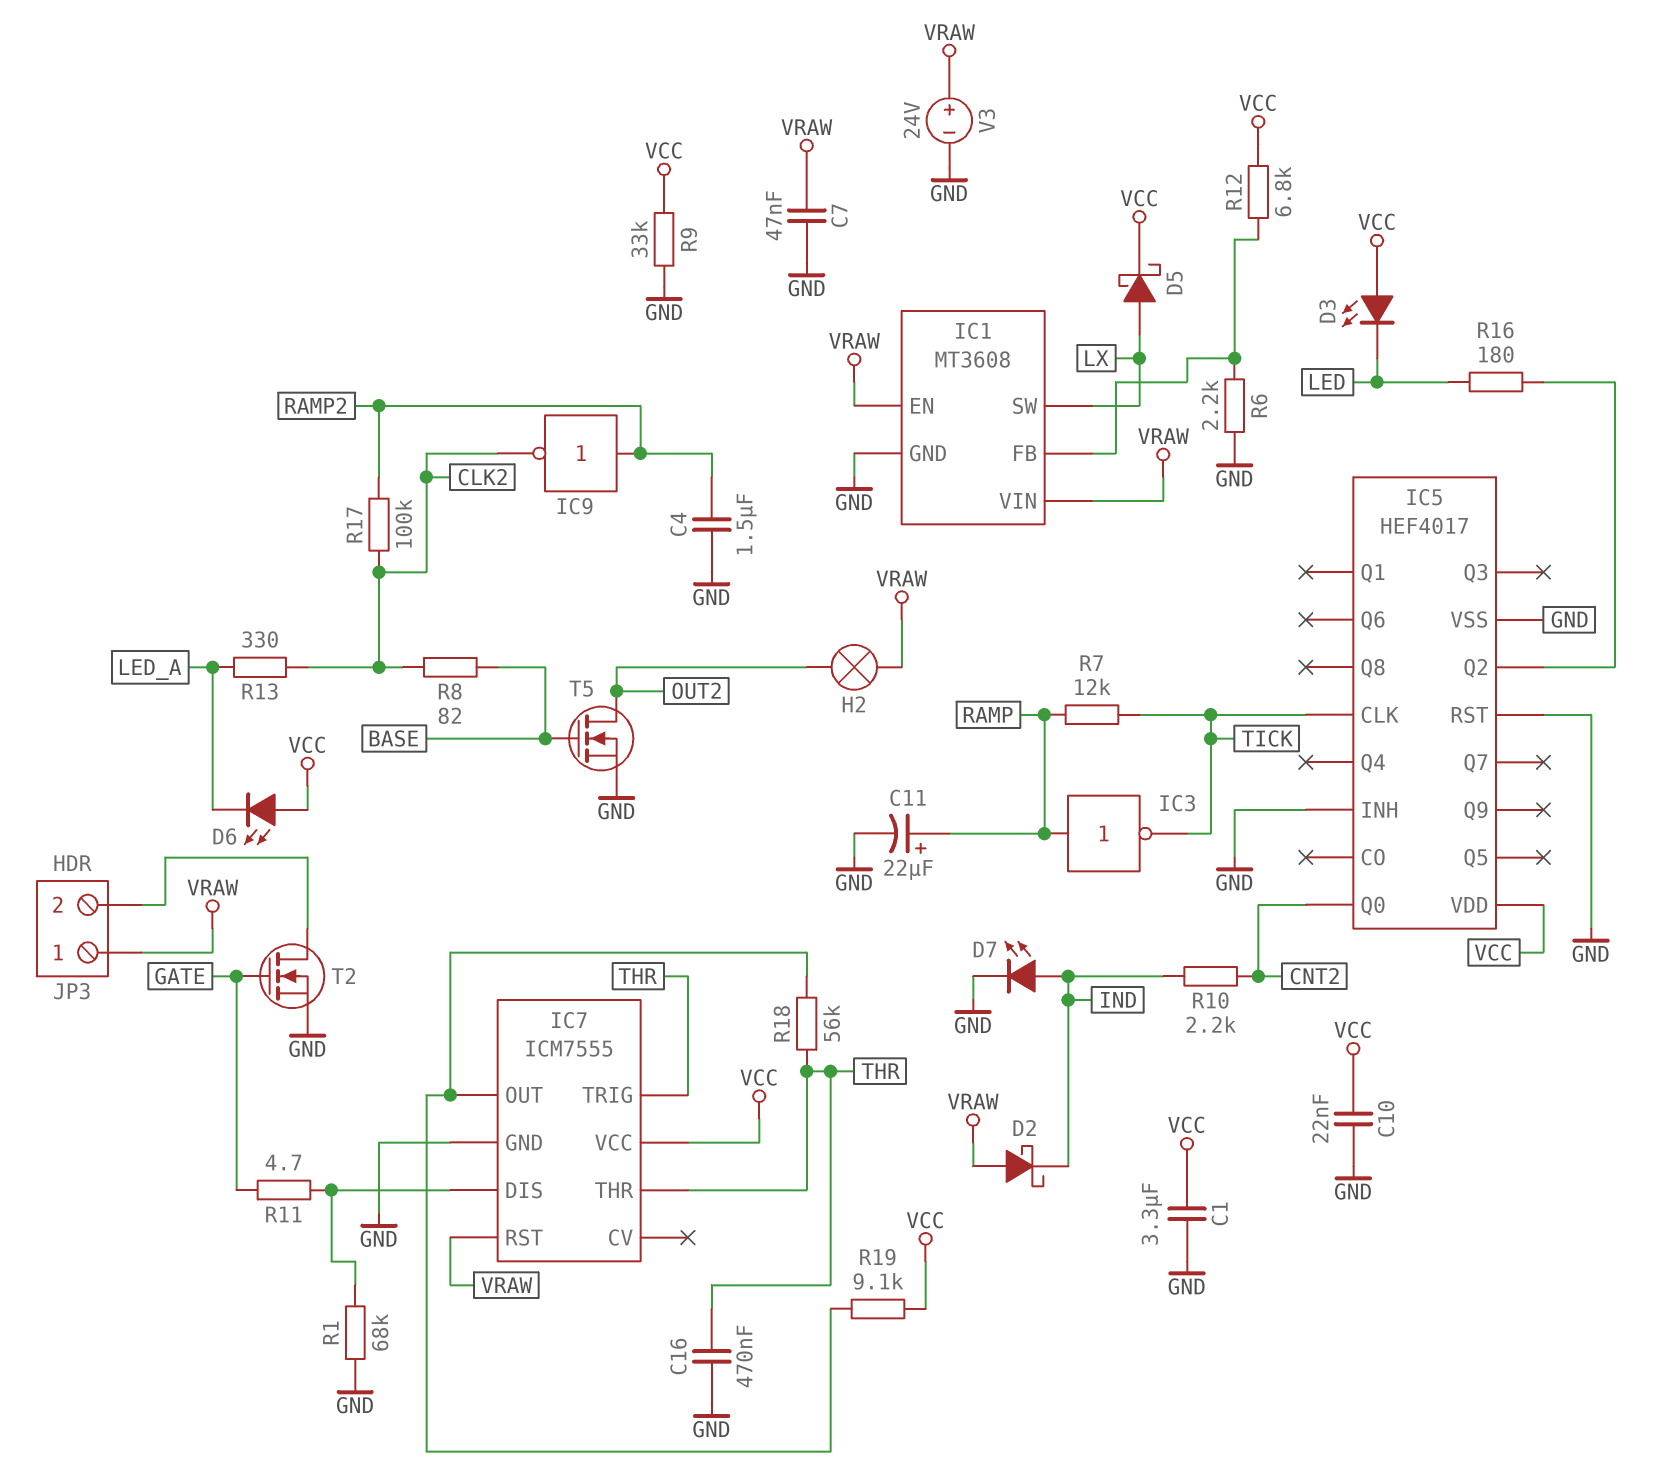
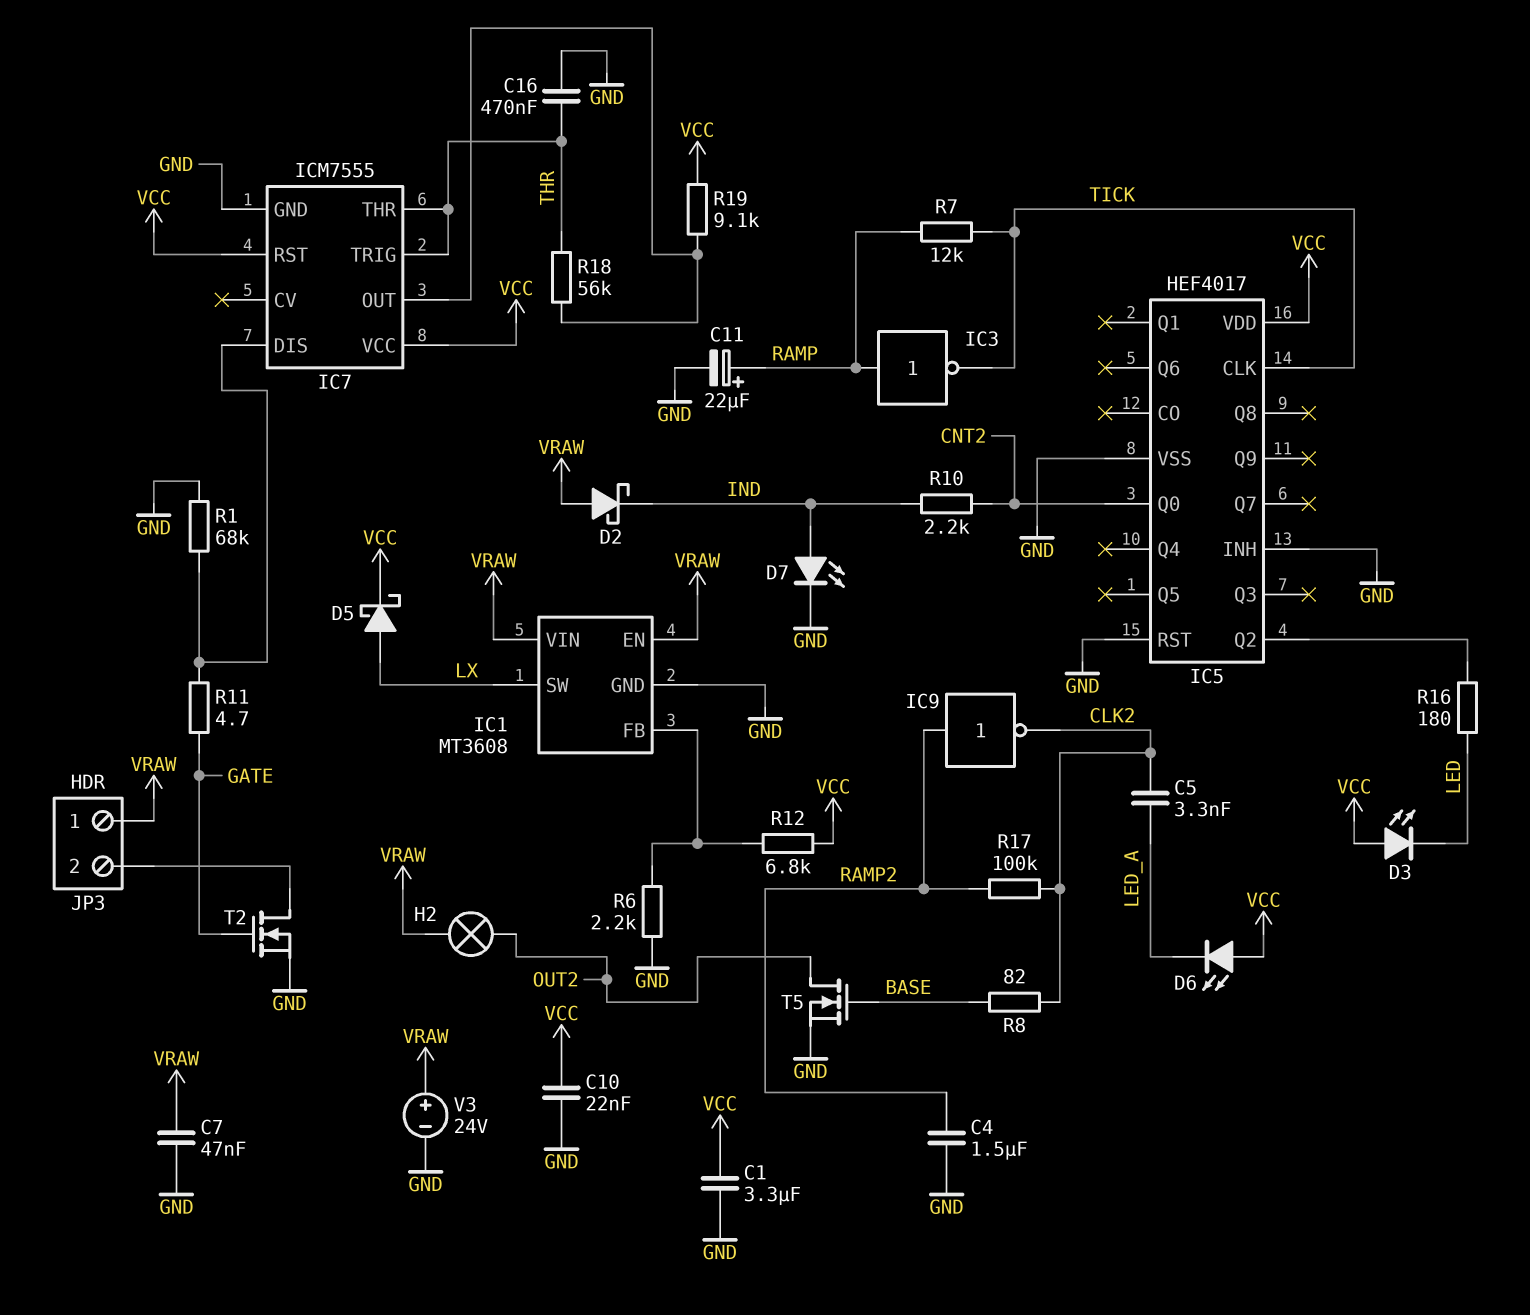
C5: none -> 3.3nF (CLK2, LED_A)
IC7 pin RST: VRAW -> VCC
R9: 33k (GND, VCC) -> none
R13: 330 (CLK2, LED_A) -> none

